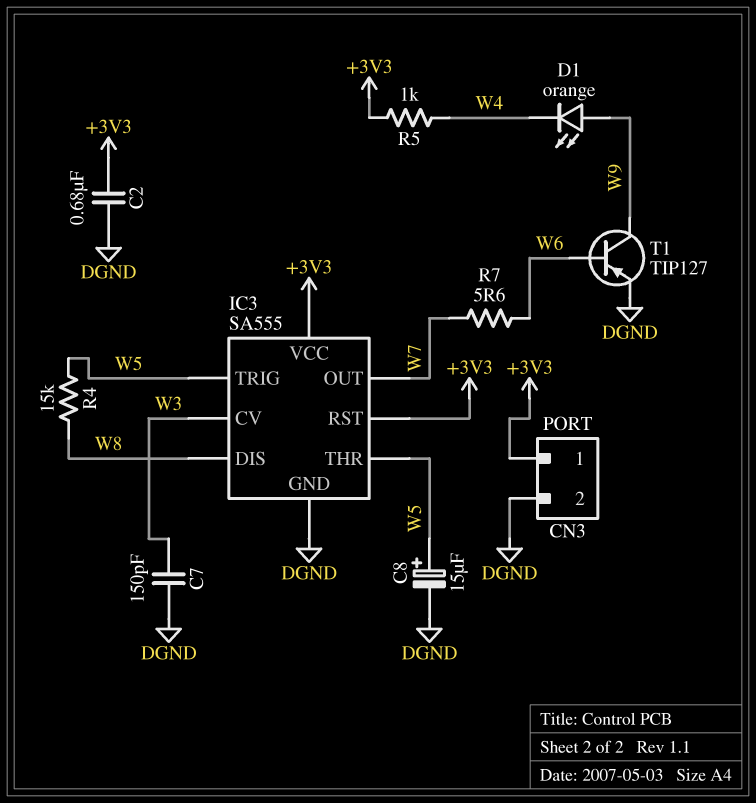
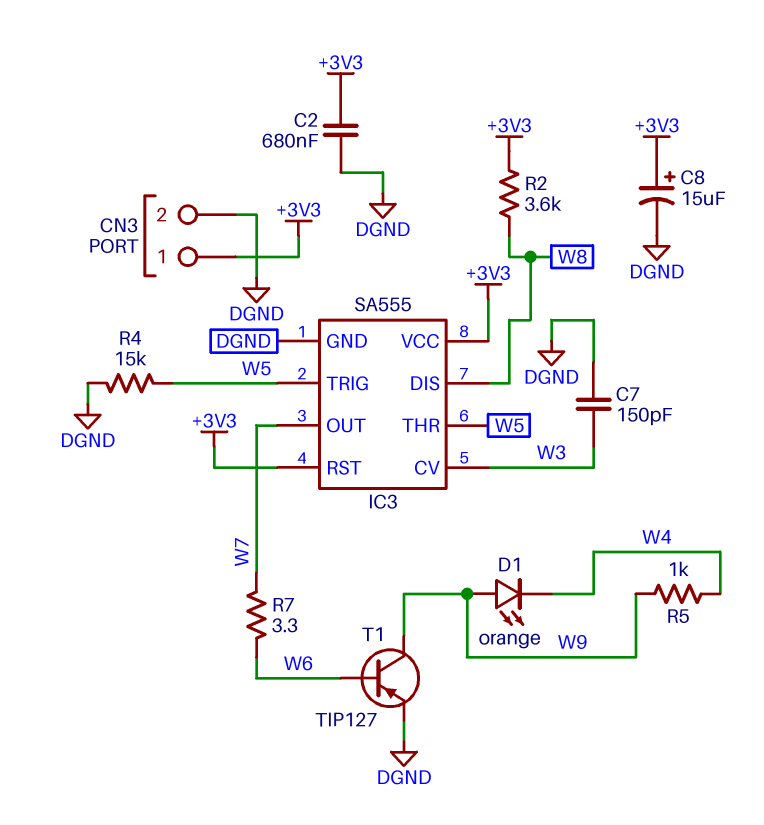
C8: 15uF (plus W5, minus DGND) -> 15uF (plus +3V3, minus DGND)
R2: none -> 3.6k (+3V3, W8)
R4: 15k (W5, W8) -> 15k (DGND, W5)
R5: 1k (+3V3, W4) -> 1k (W4, W9)
R7: 5.6 (W6, W7) -> 3.3 (W6, W7)

